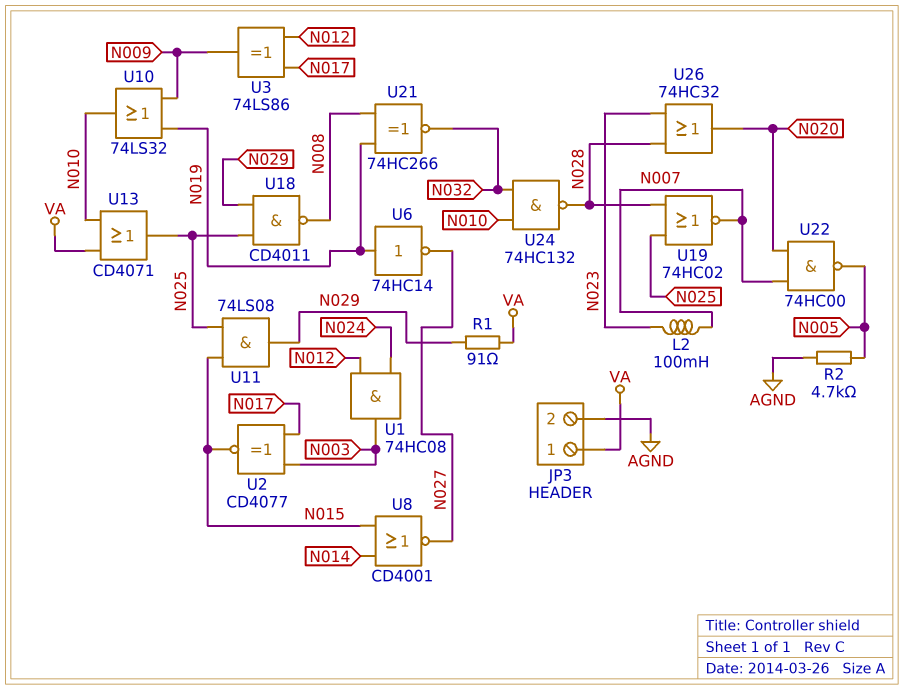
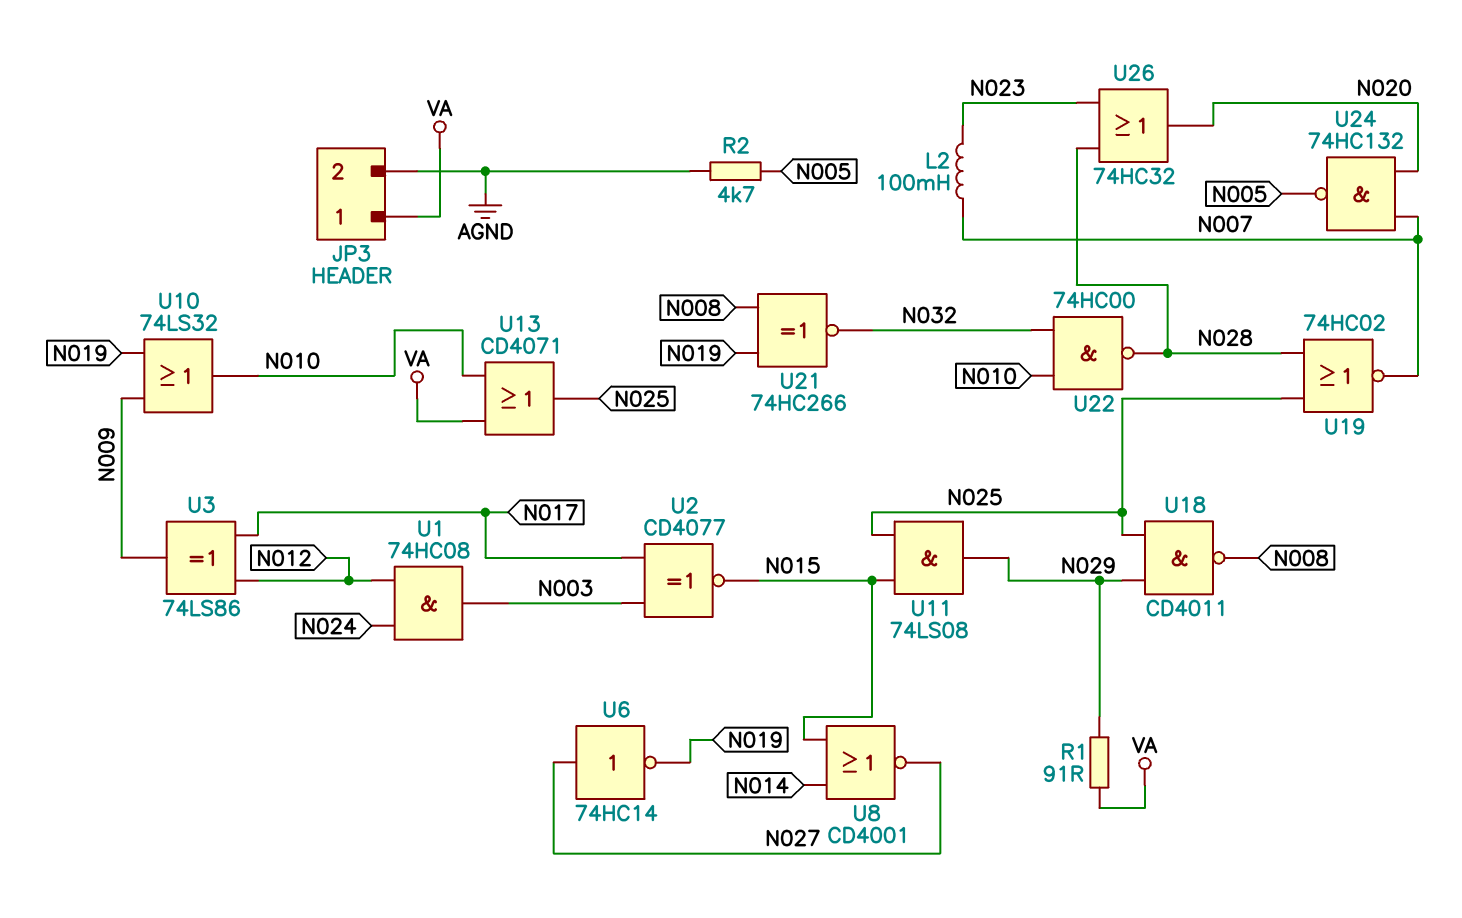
U6: NOT 74HC14 (in N019, out N027) -> NOT 74HC14 (in N027, out N019)
U22: NAND 74HC00 (in N007, in N020, out N005) -> NAND 74HC00 (in N010, in N032, out N028)
U24: NAND 74HC132 (in N010, in N032, out N028) -> NAND 74HC132 (in N007, in N020, out N005)

